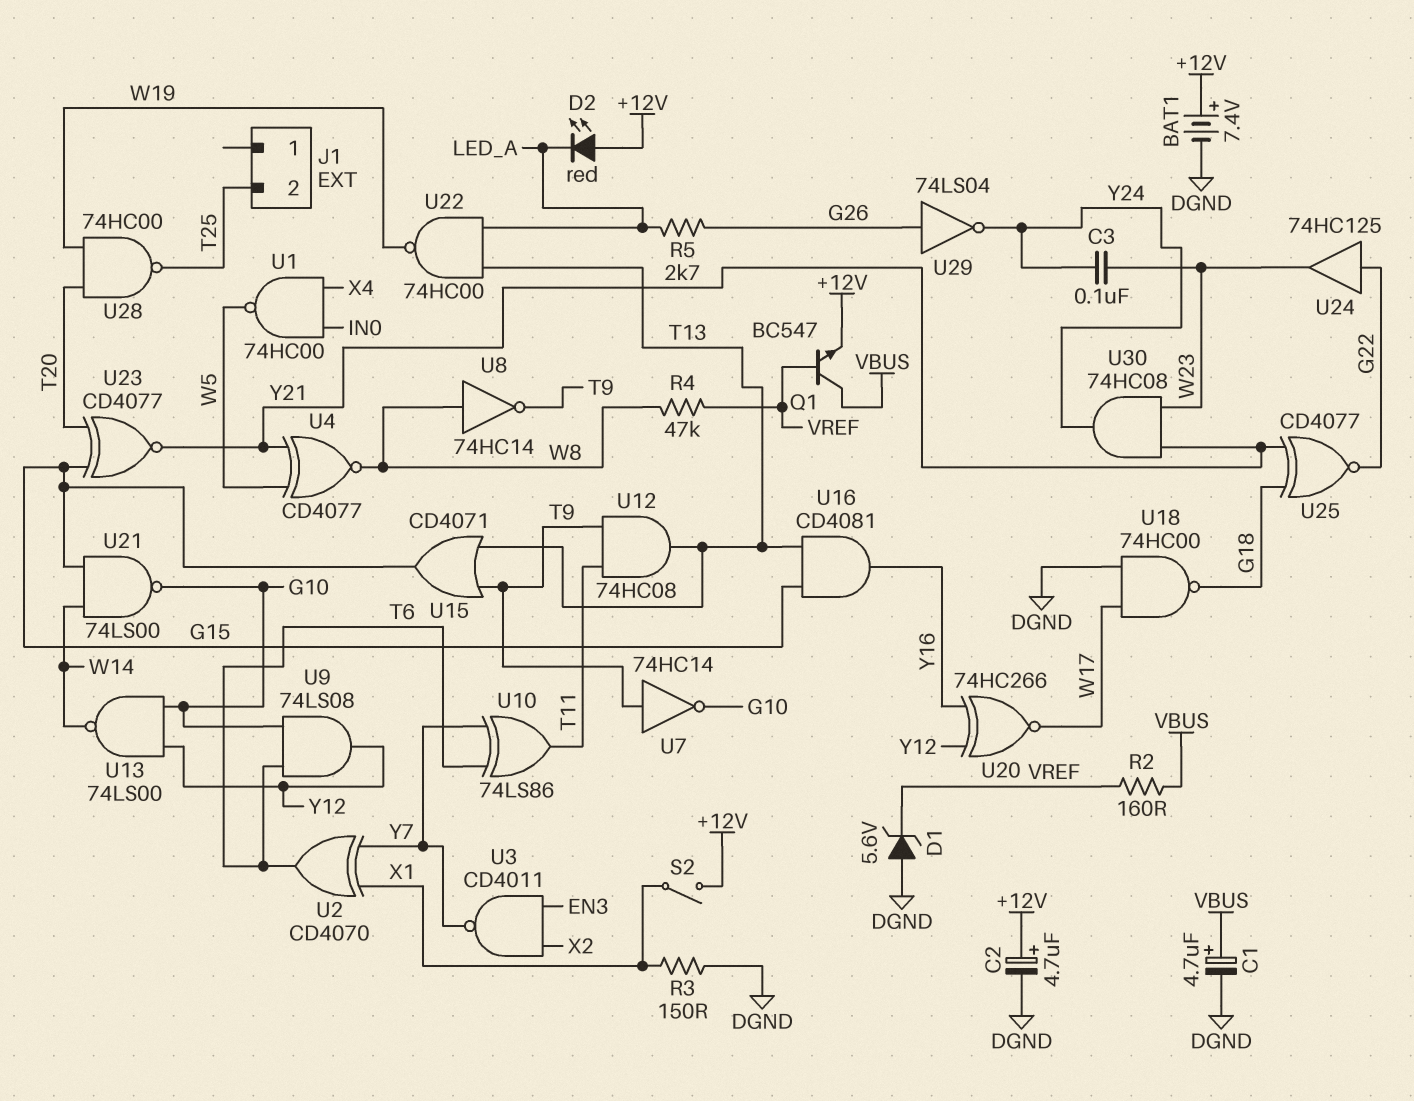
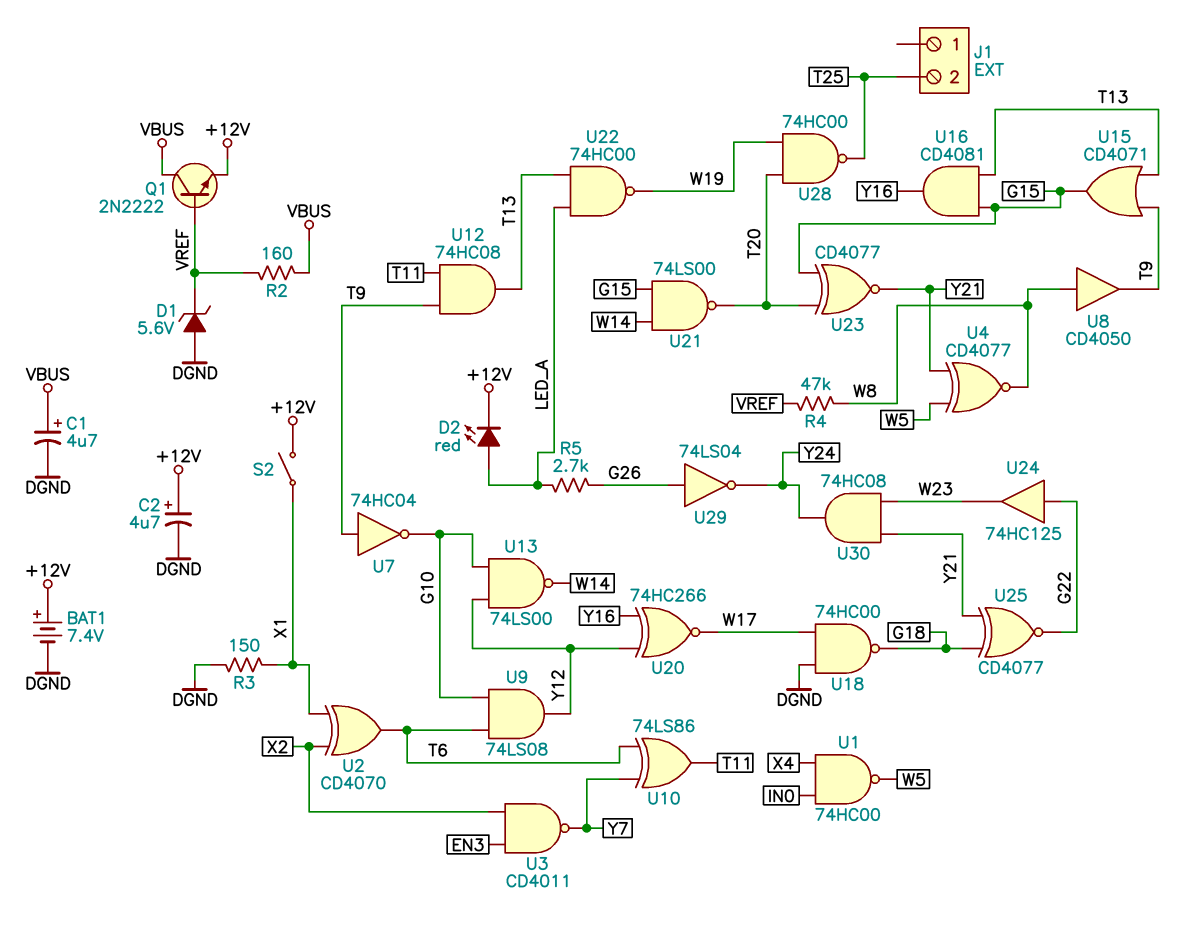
C3: 100nF (W23, Y24) -> none
D2: LED red (A +12V, K LED_A) -> LED red (A LED_A, K +12V)
Q1: NPN BC547 (B VREF, C VBUS, E +12V) -> NPN 2N2222 (B VREF, C VBUS, E +12V)
U2: XOR CD4070 (in X1, in Y7, out T6) -> XOR CD4070 (in X1, in X2, out T6)
U7: NOT 74HC14 (in T9, out G10) -> NOT 74HC04 (in T9, out G10)
U8: NOT 74HC14 (in W8, out T9) -> buffer CD4050 (in W8, out T9)
U21: NAND 74LS00 (in G15, in W14, out G10) -> NAND 74LS00 (in G15, in W14, out T20)

